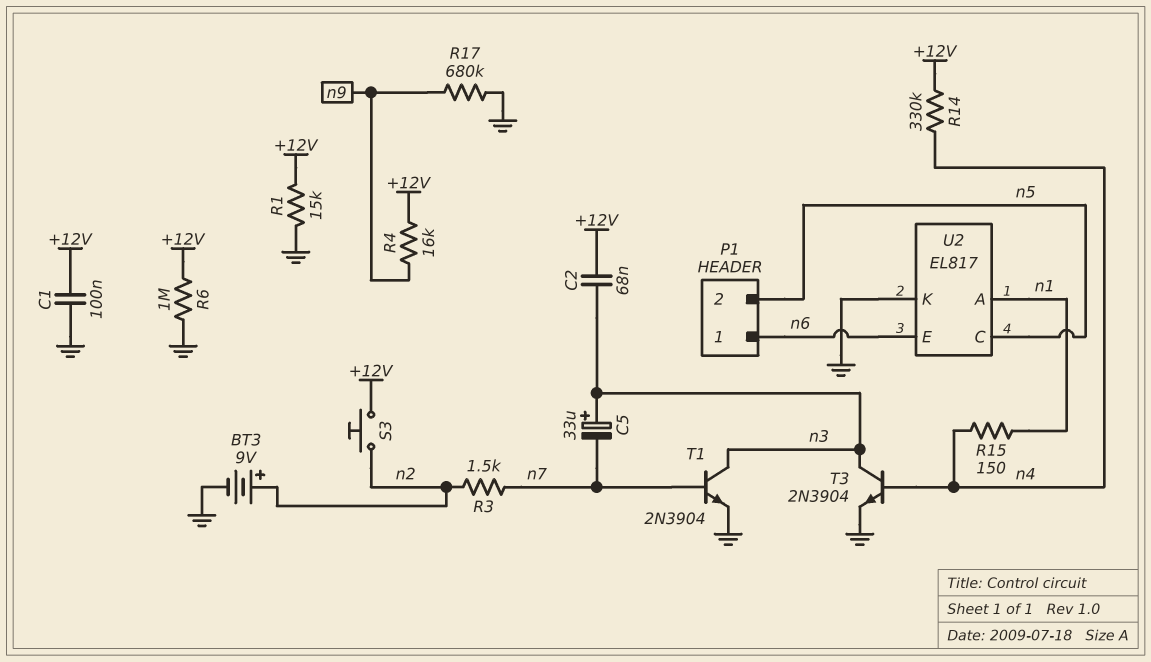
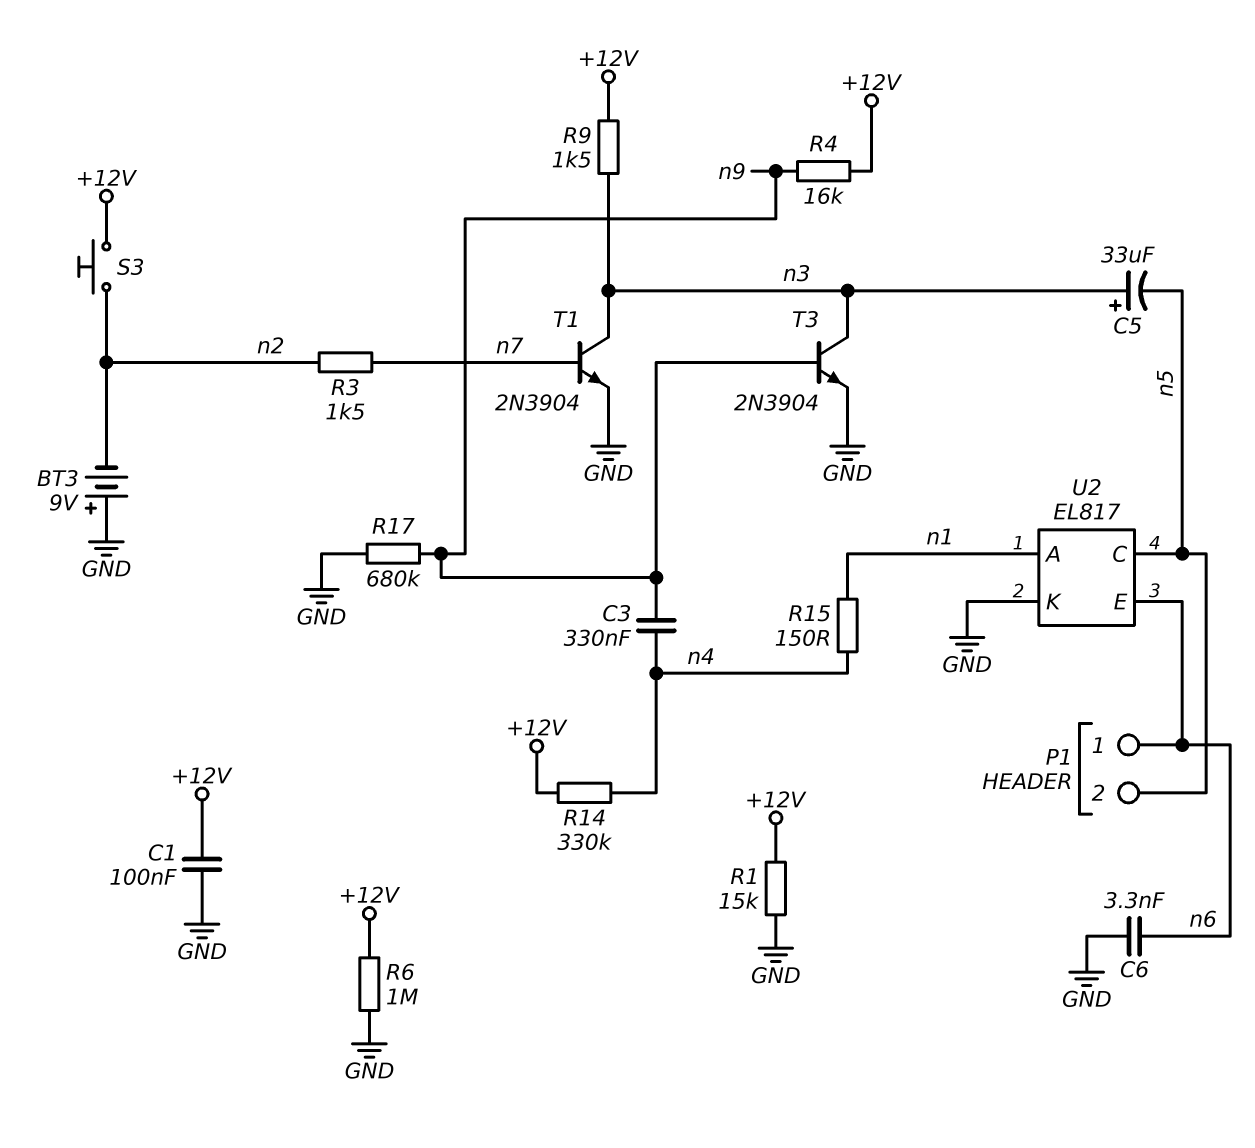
BT3: 9V (plus n2, minus GND) -> 9V (plus GND, minus n2)
C2: 68nF (+12V, n3) -> none
C3: none -> 330nF (n4, n9)
C5: 33uF (plus n3, minus n7) -> 33uF (plus n3, minus n5)
C6: none -> 3.3nF (GND, n6)
R9: none -> 1.5k (+12V, n3)
T3: NPN 2N3904 (B n4, C n3, E GND) -> NPN 2N3904 (B n9, C n3, E GND)

